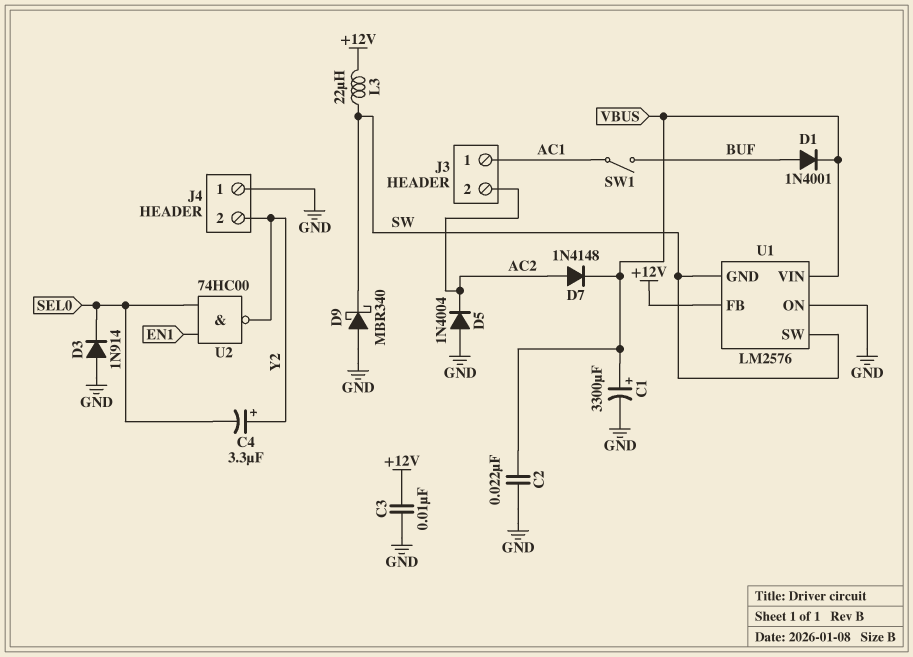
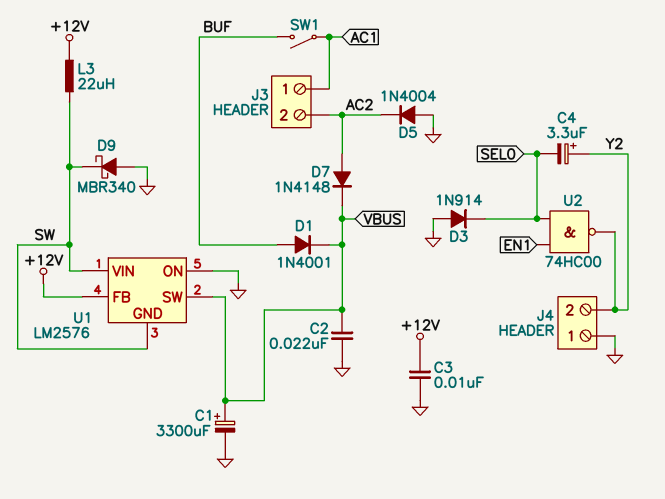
U1 pin SW: SW -> VBUS
U1 pin VIN: VBUS -> SW

